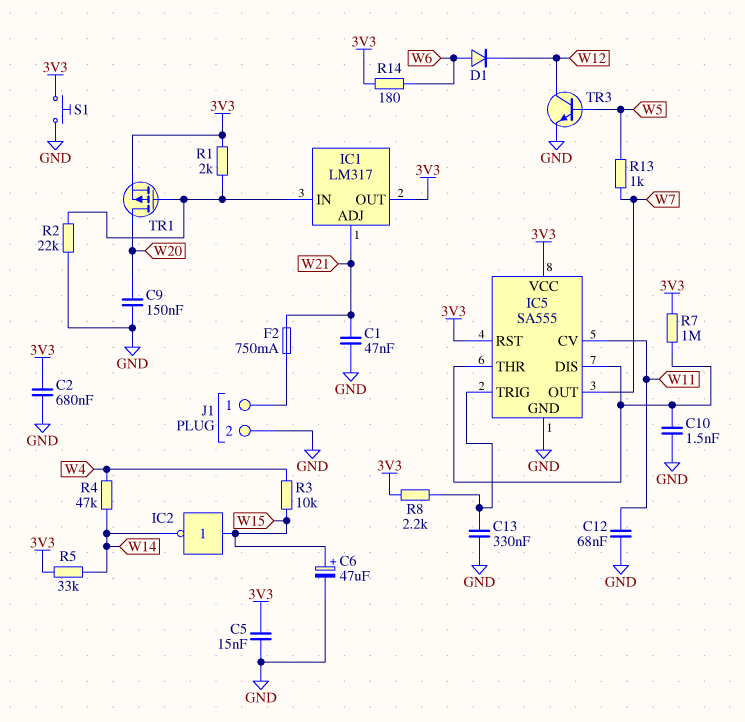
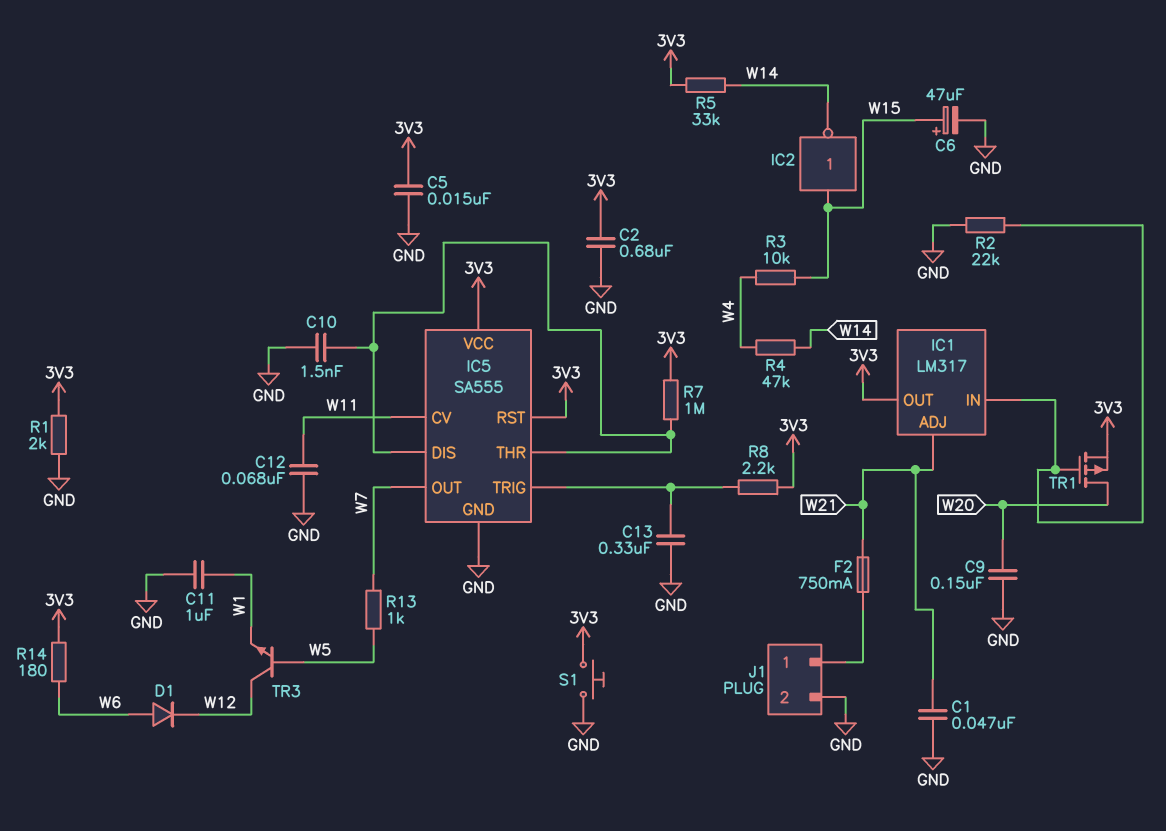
C11: none -> 1uF (GND, W1)
R1: 2k (3V3, IC1/IN) -> 2k (3V3, GND)
TR3: NPN (B W5, C W12, E GND) -> NPN (B W5, C W12, E W1)

